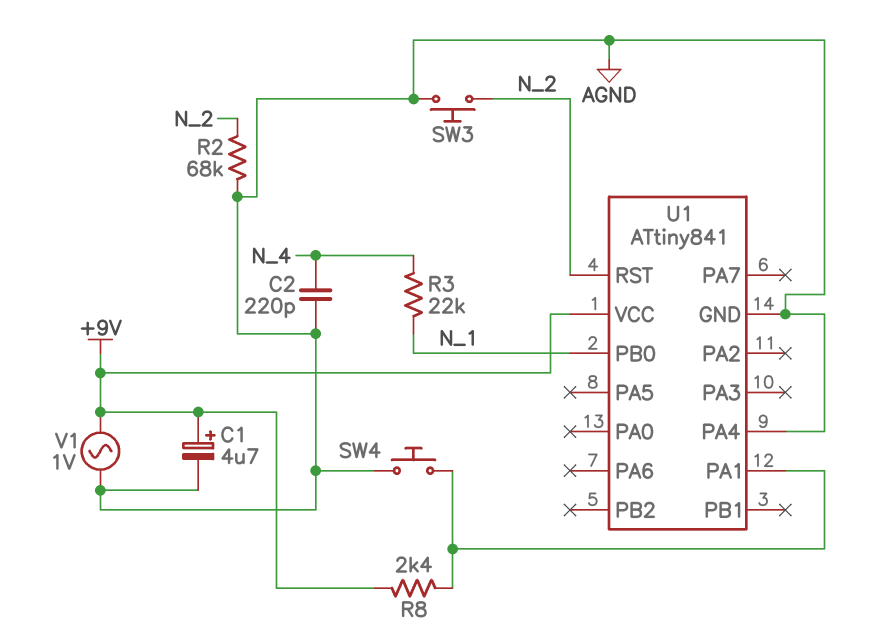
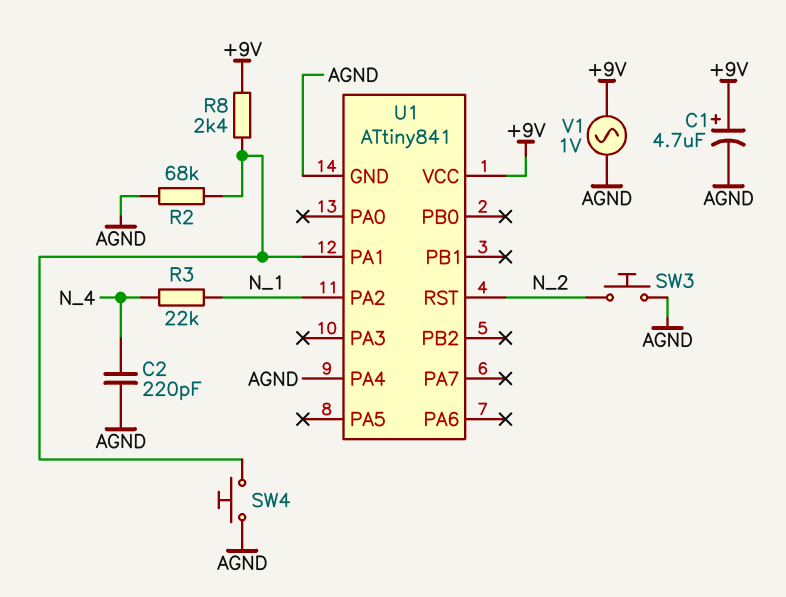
R2: 68k (AGND, N_2) -> 68k (AGND, U1/PA1)
U1 pin PA2: none -> N_1
U1 pin PB0: N_1 -> none

